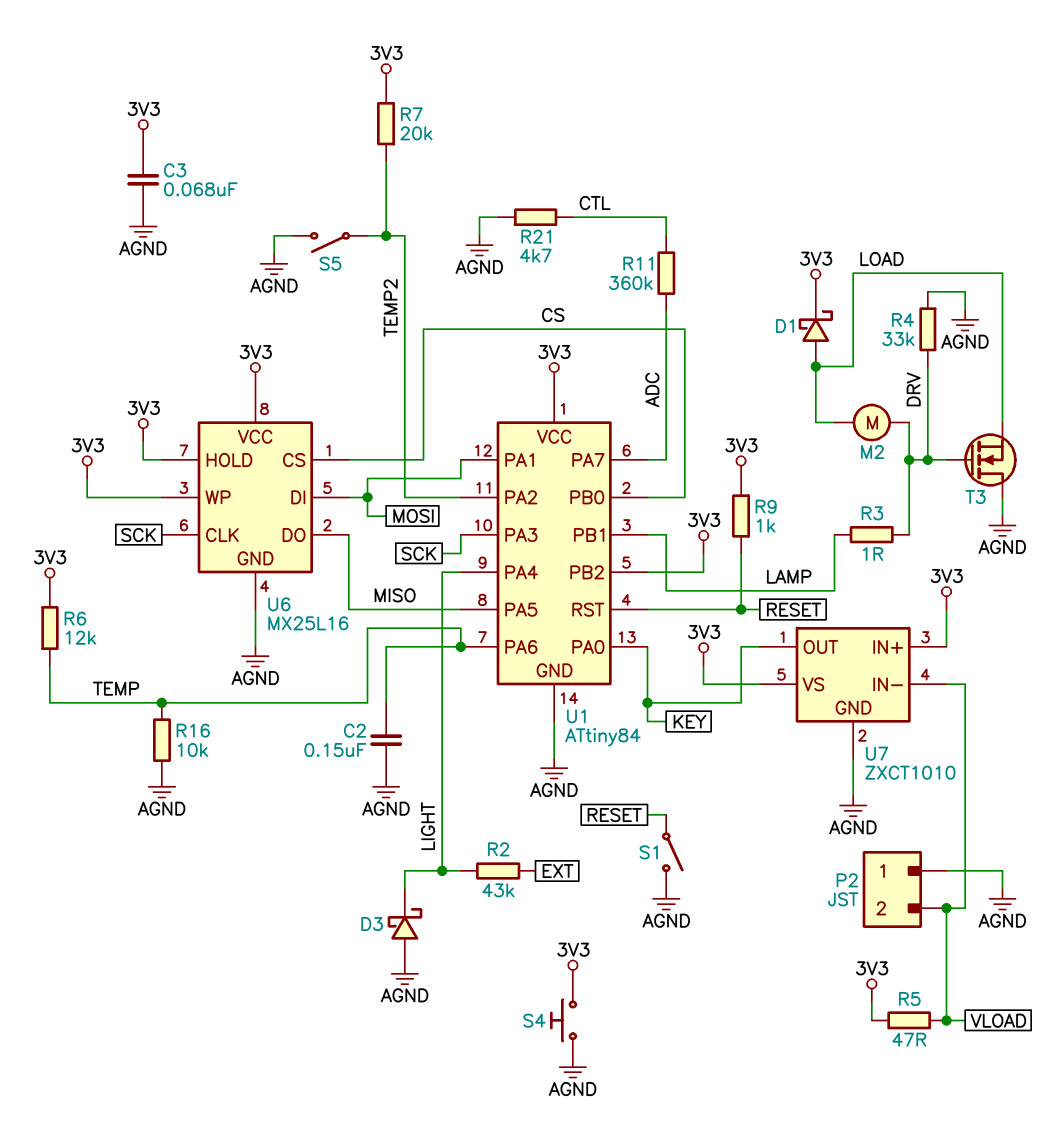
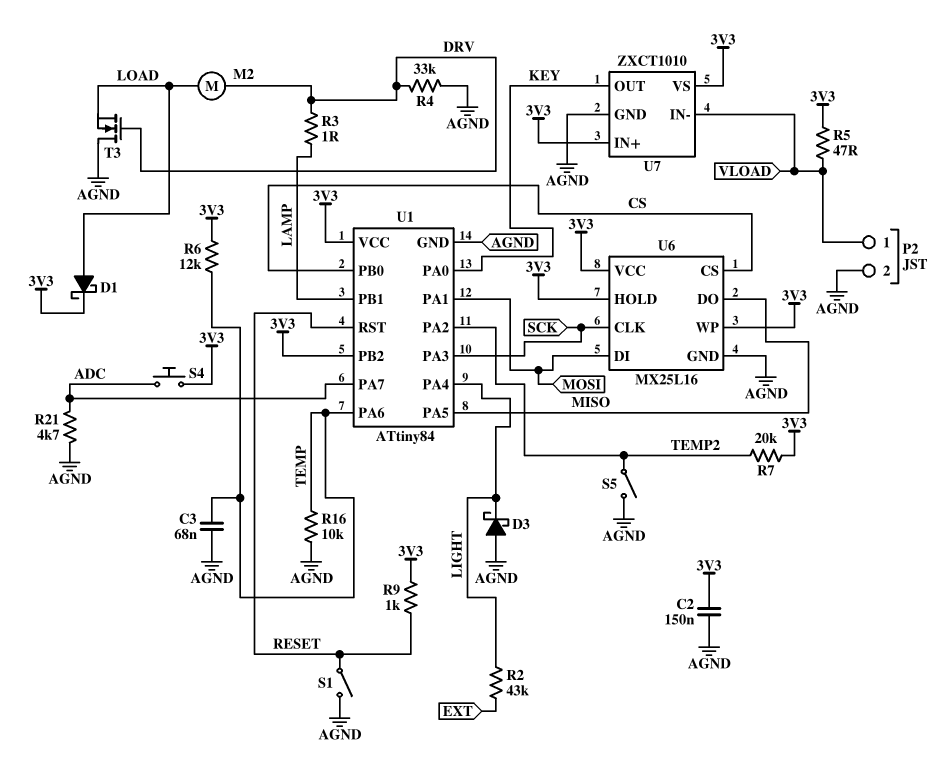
C2: 150nF (AGND, TEMP) -> 150nF (3V3, AGND)
C3: 68nF (3V3, AGND) -> 68nF (AGND, TEMP)
P2 pin 1: AGND -> VLOAD
P2 pin 2: VLOAD -> AGND
R11: 360k (ADC, CTL) -> none
R21: 4.7k (AGND, CTL) -> 4.7k (ADC, AGND)
S4: button (3V3, AGND) -> button (3V3, ADC)

